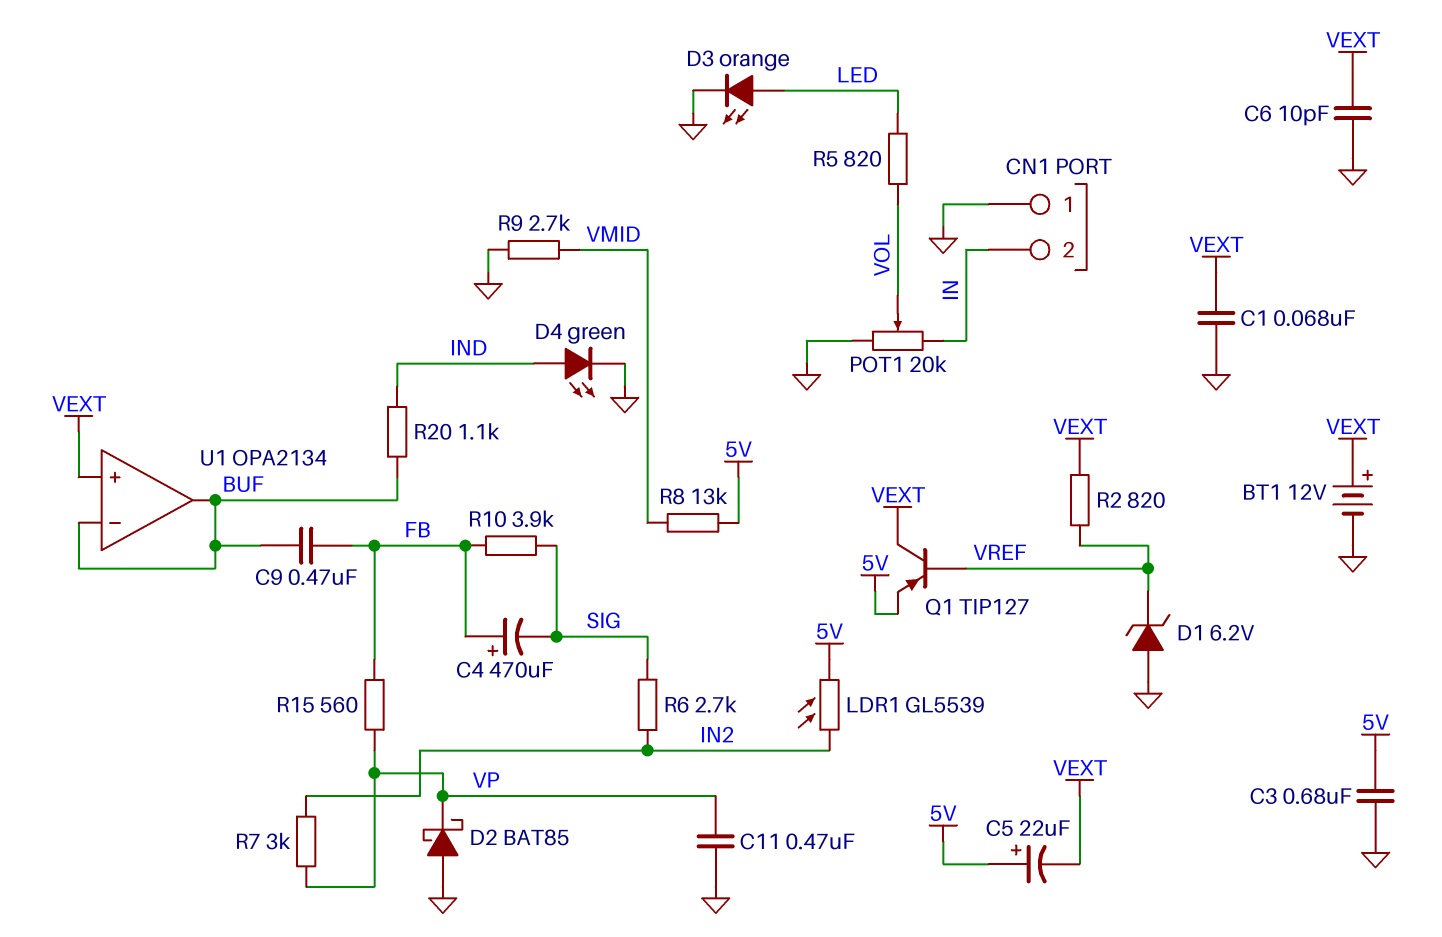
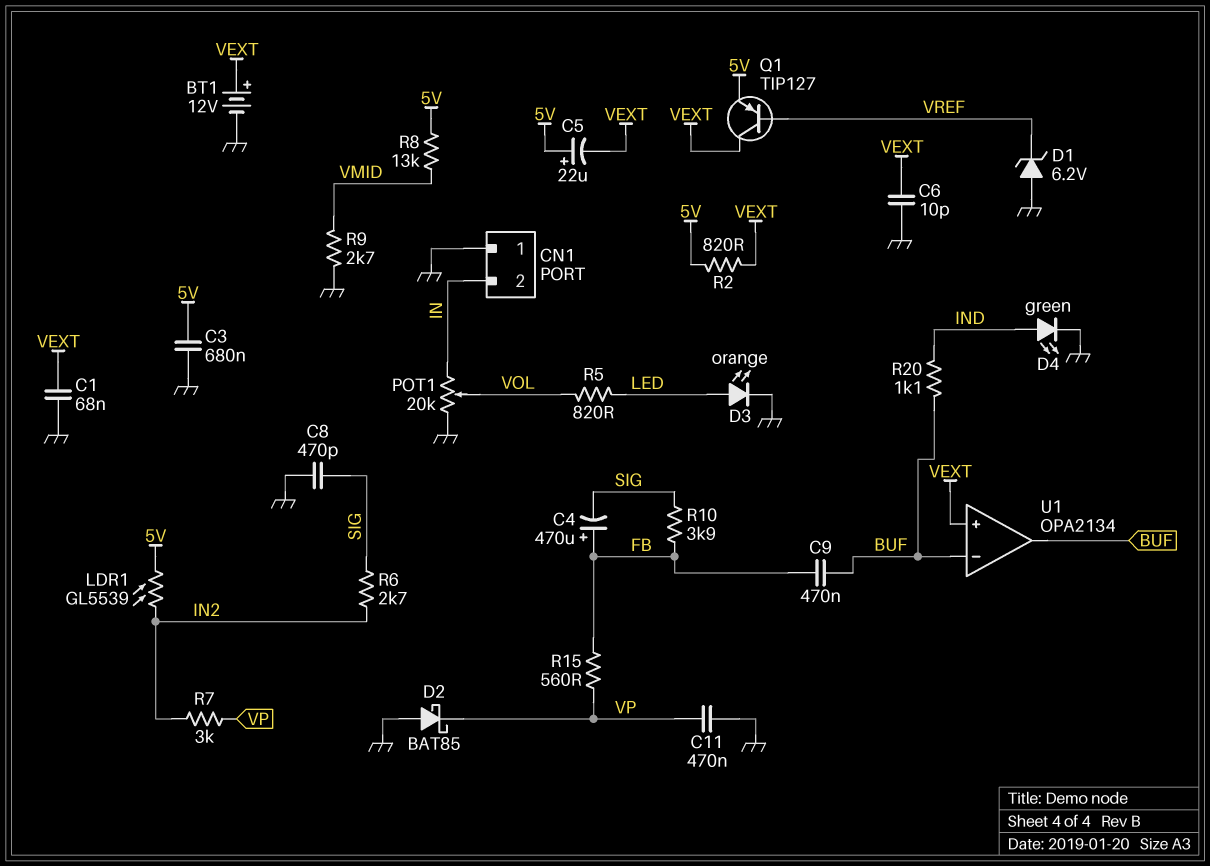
C8: none -> 470pF (GND, SIG)
R2: 820 (VEXT, VREF) -> 820 (5V, VEXT)

